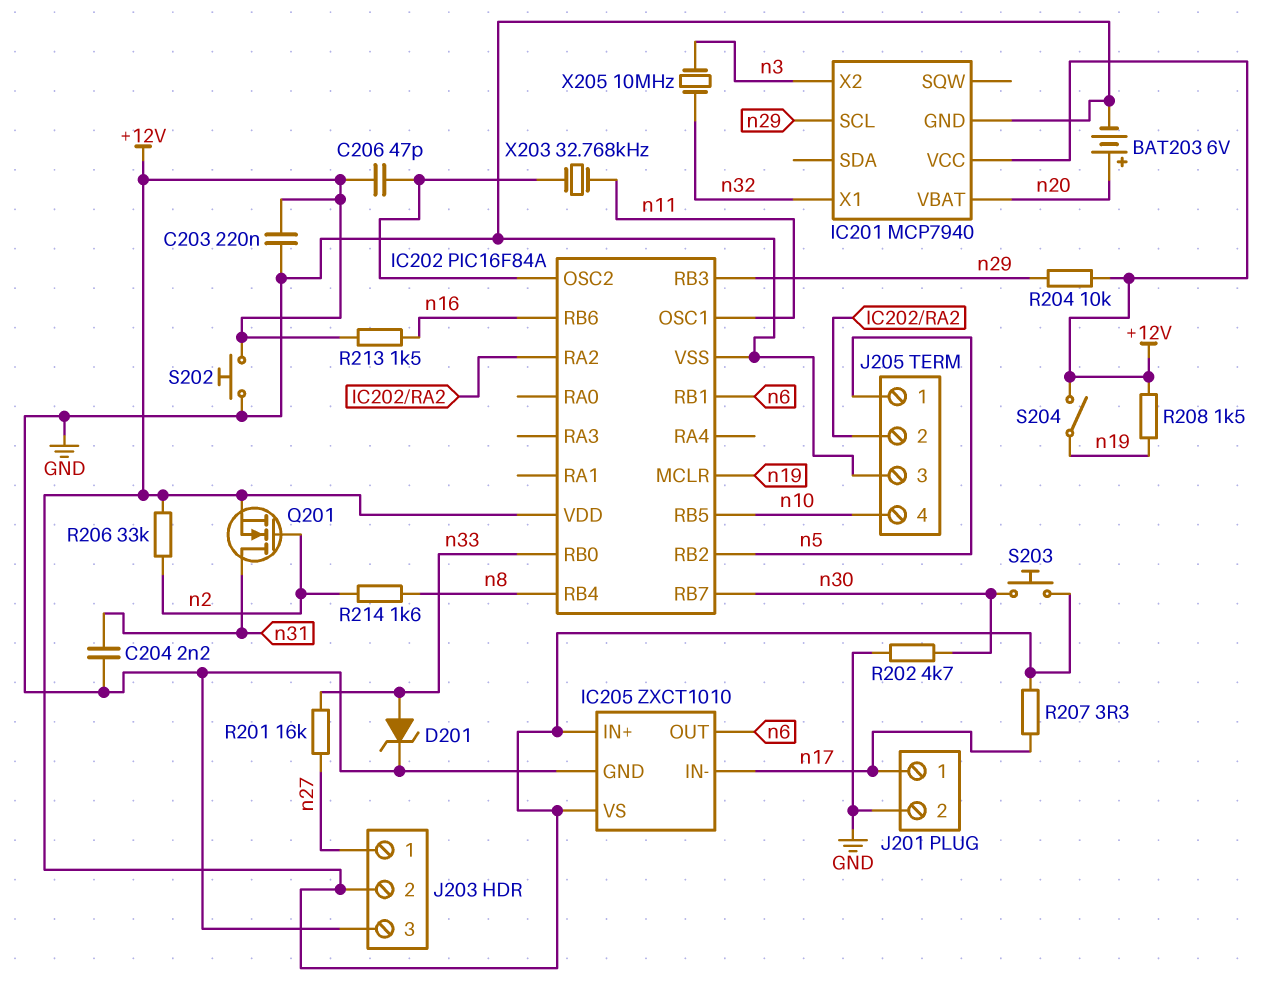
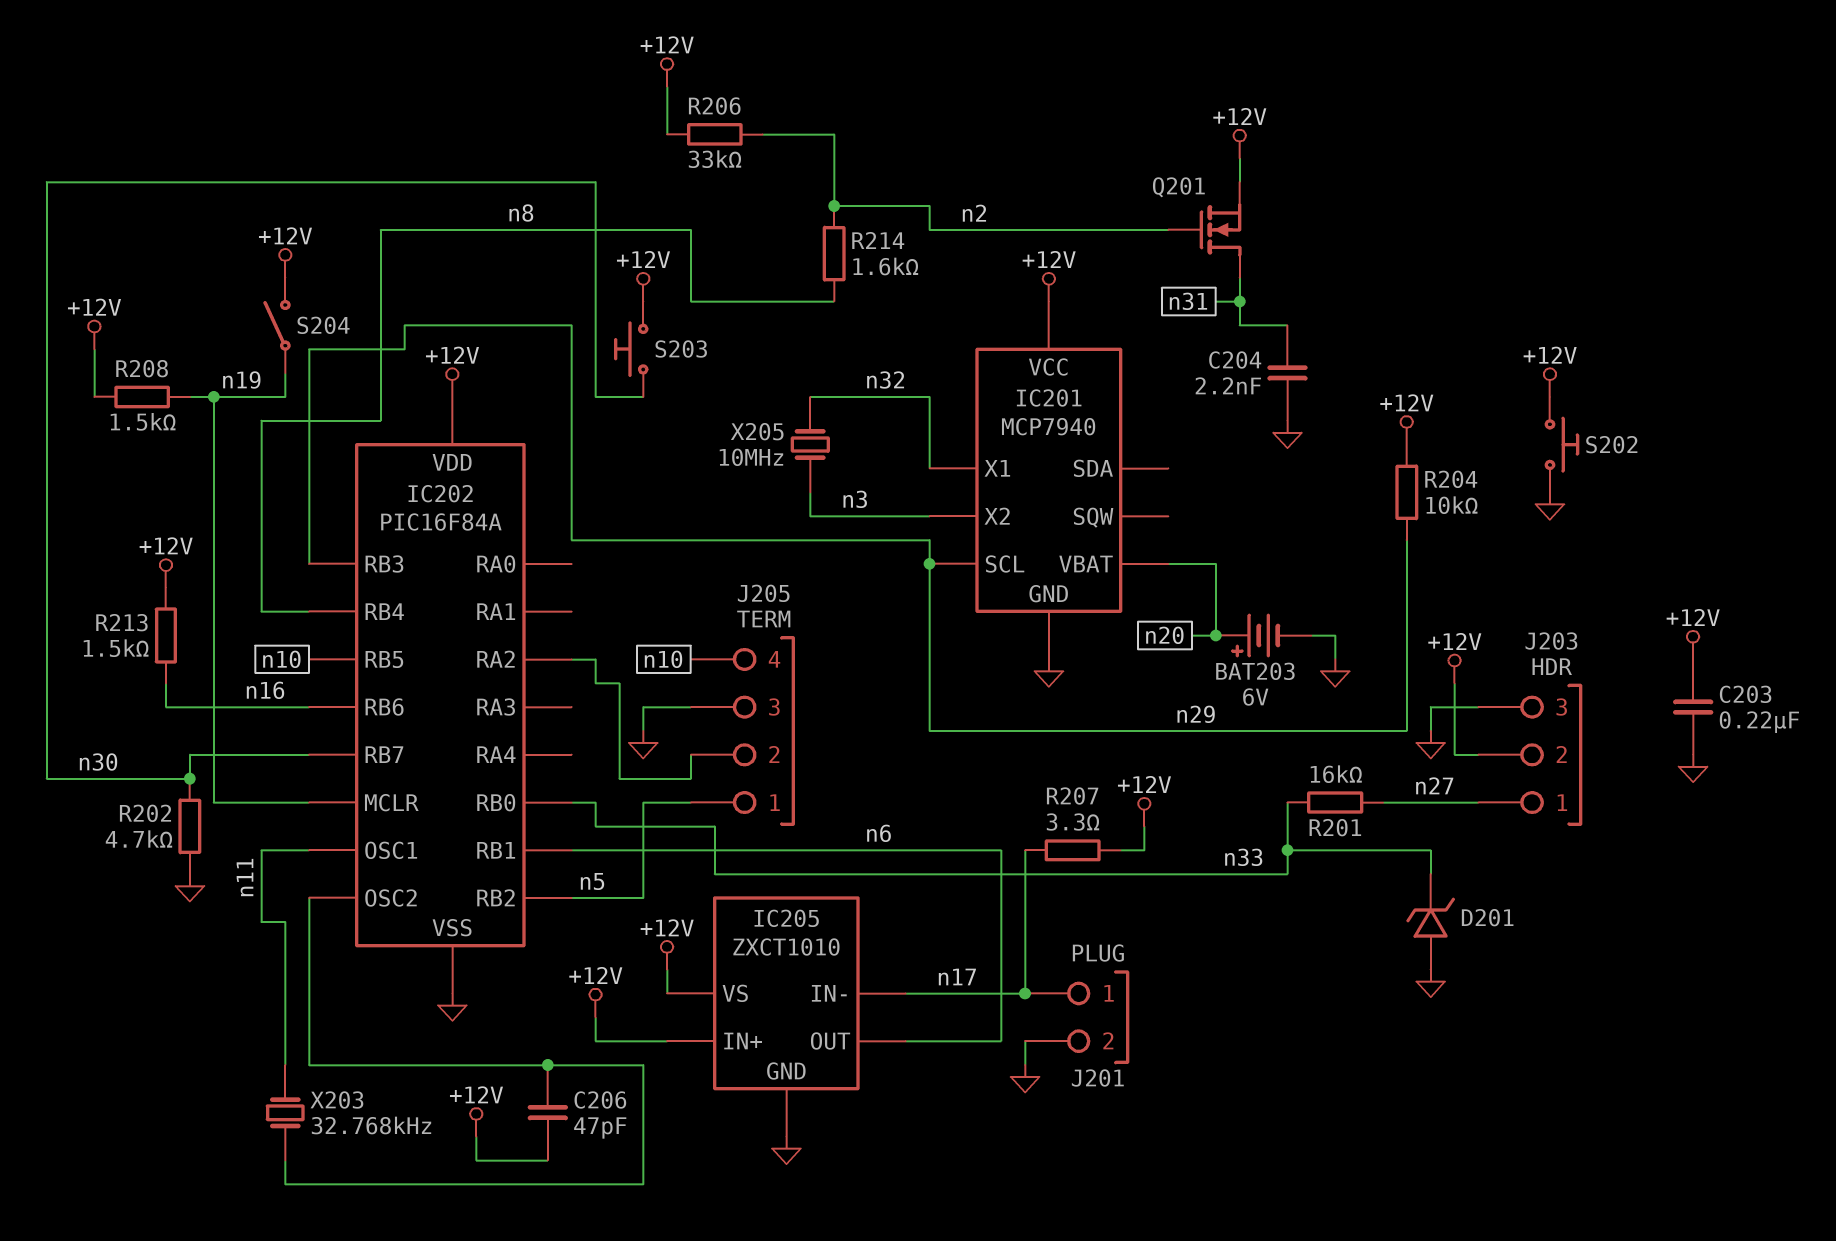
D201: zener (A n33, K GND) -> zener (A GND, K n33)

